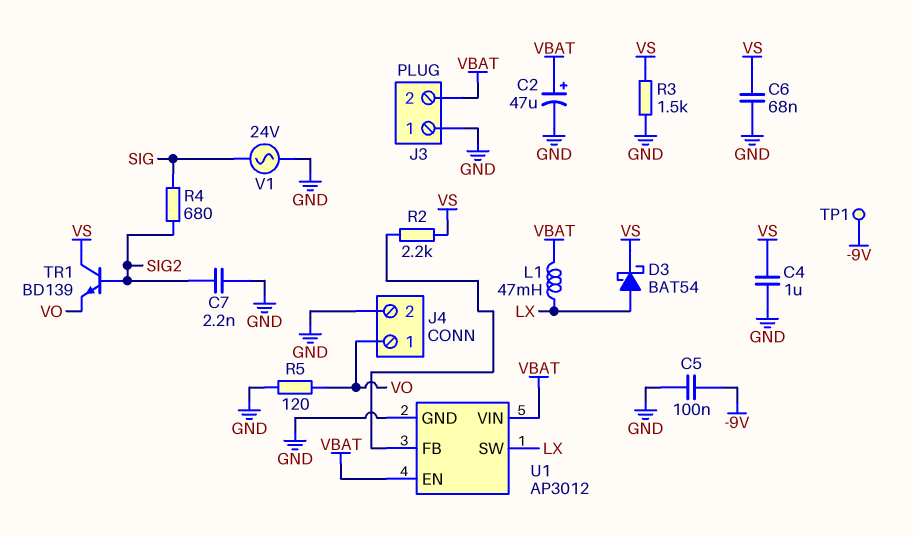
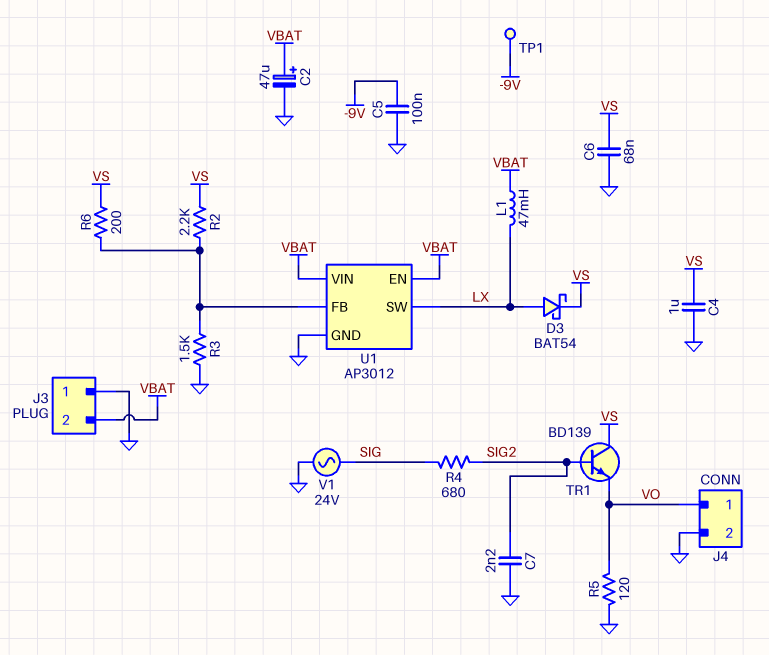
R3: 1.5k (GND, VS) -> 1.5k (GND, U1/FB)
R6: none -> 200 (U1/FB, VS)

